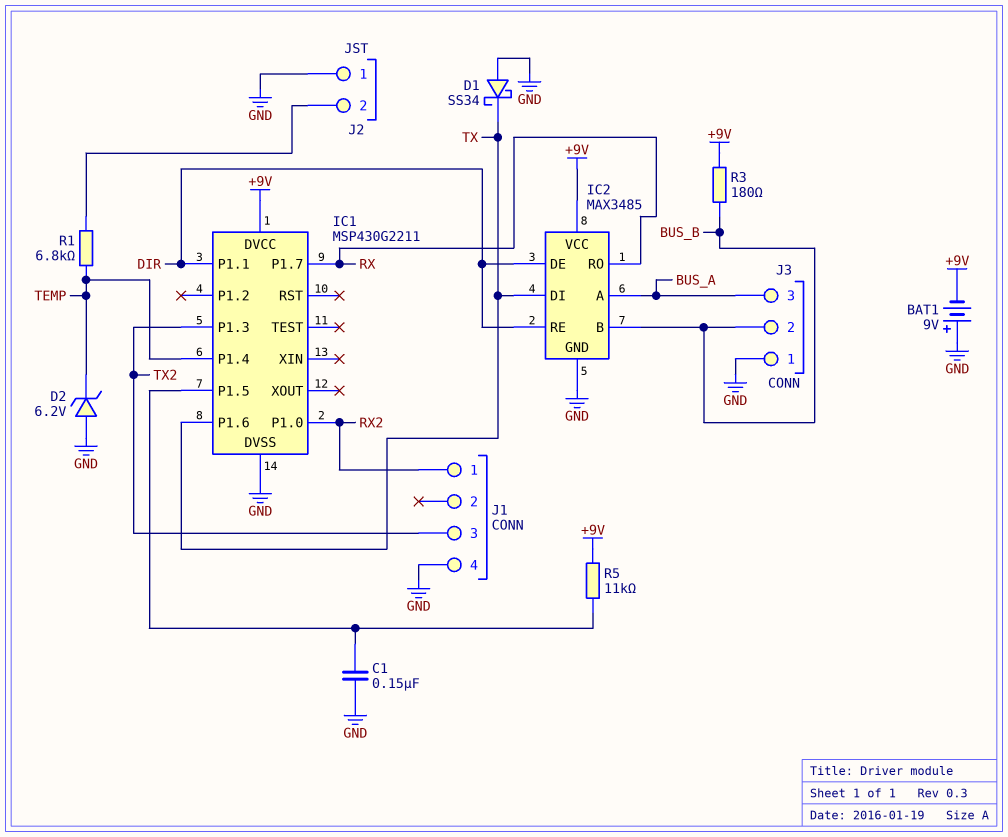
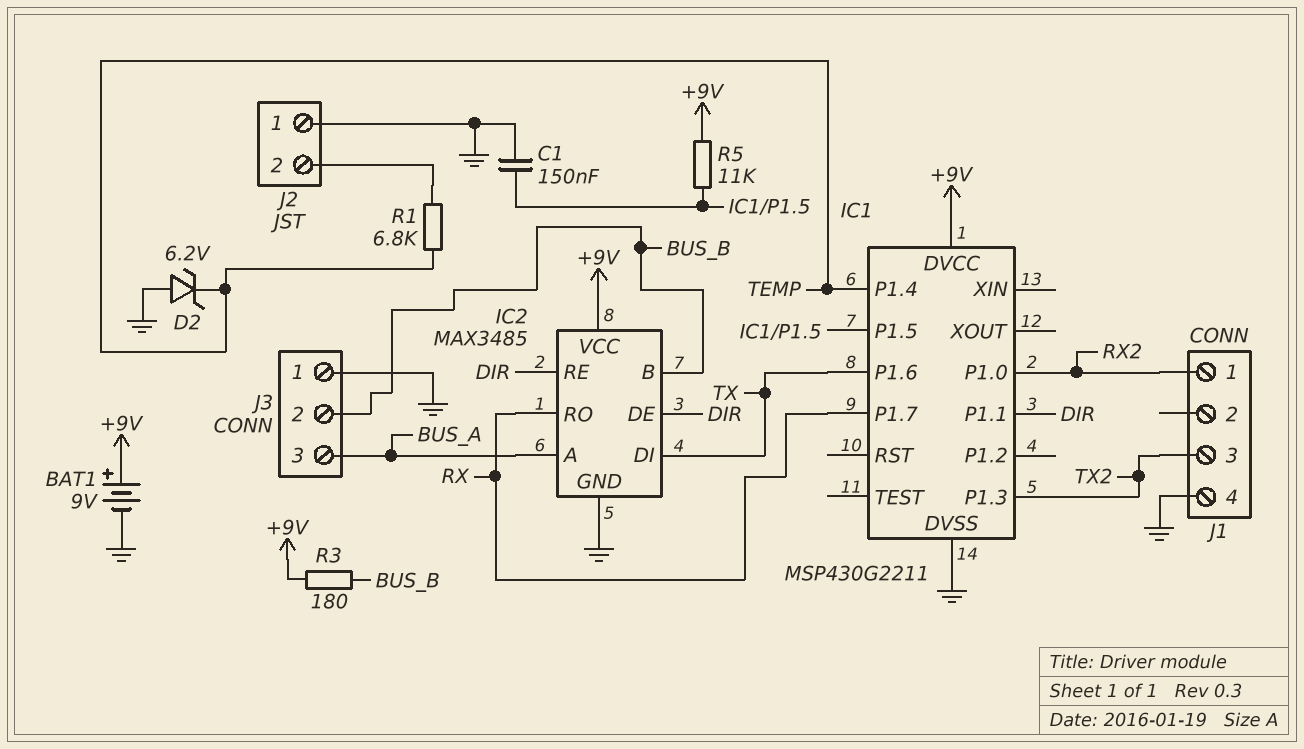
BAT1: 9V (plus GND, minus +9V) -> 9V (plus +9V, minus GND)
D1: schottky SS34 (A GND, K TX) -> none

